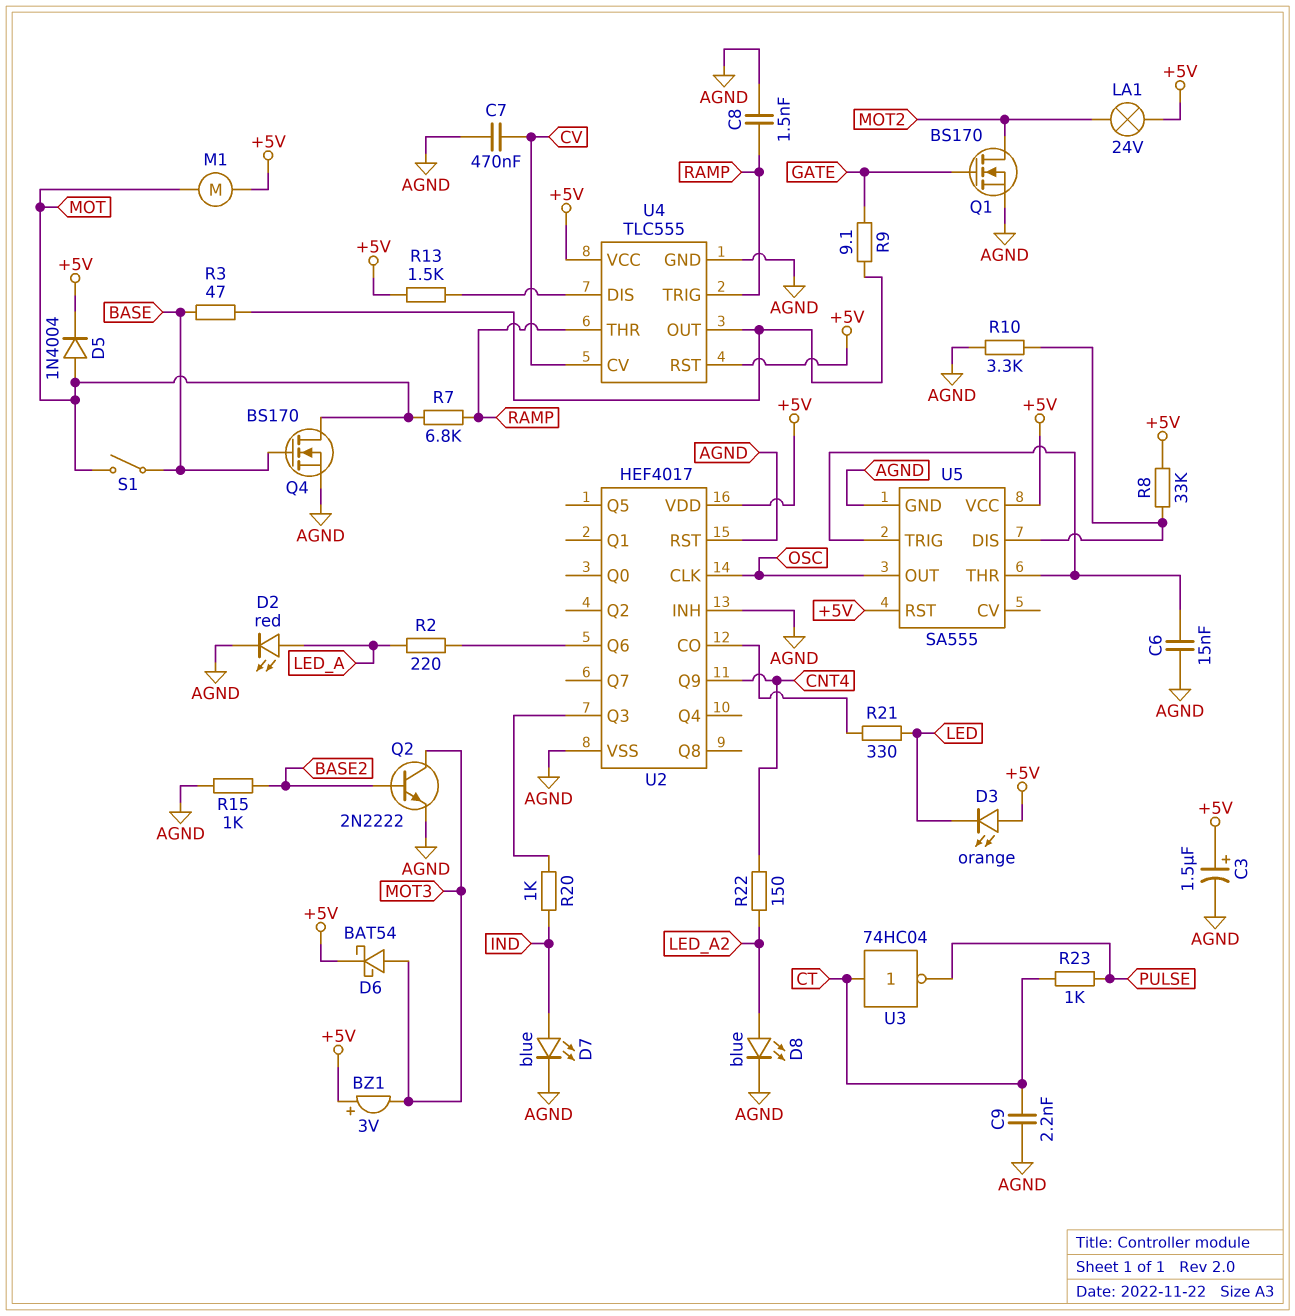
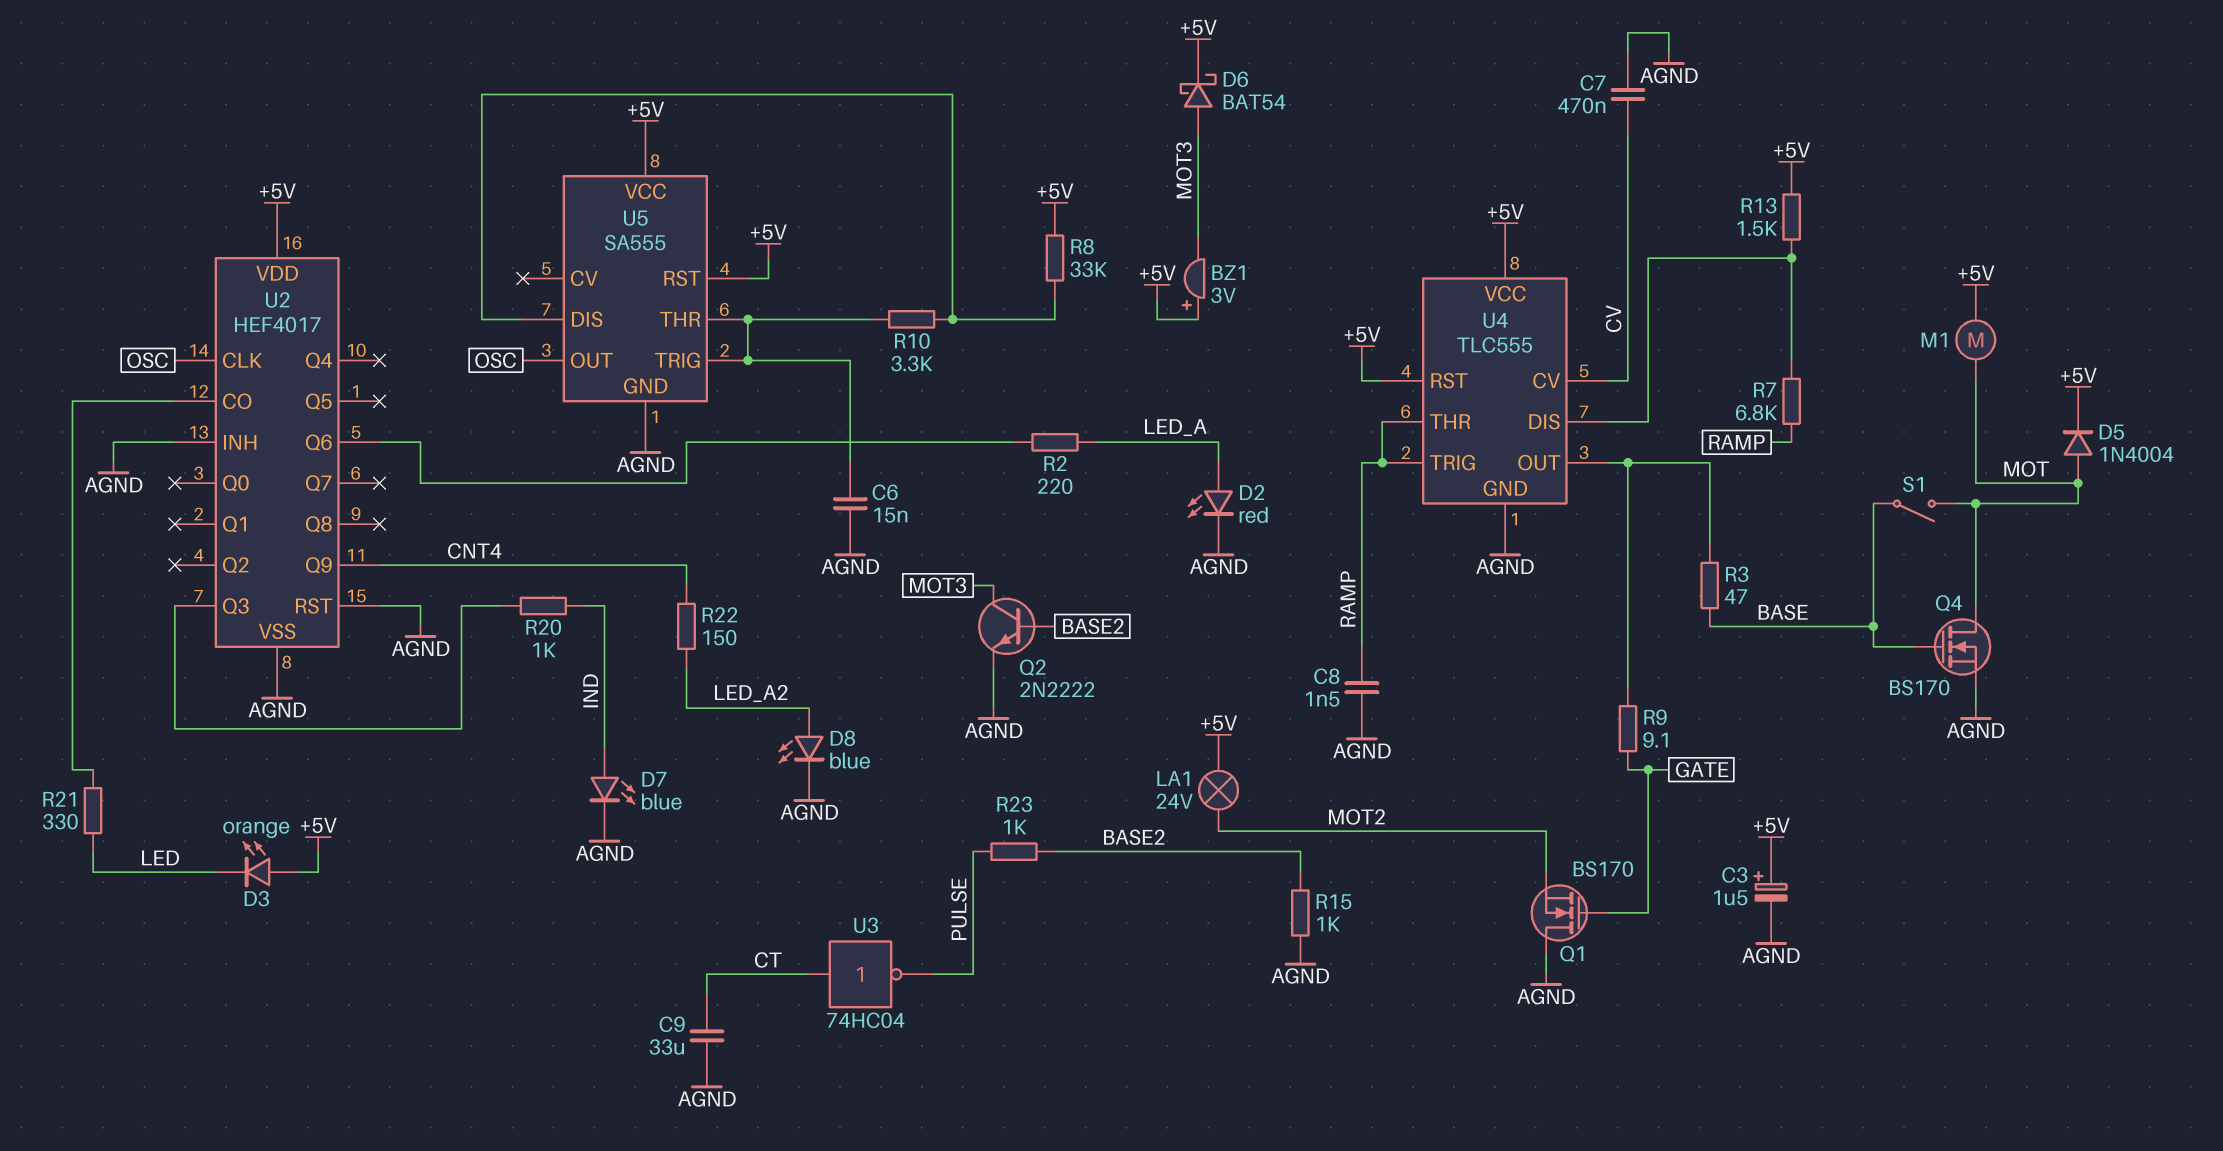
C9: 2.2nF (AGND, CT) -> 33uF (AGND, CT)
Q1: NMOS BS170 (G GATE, D MOT2, S AGND) -> NMOS BS170 (G GATE, D AGND, S MOT2)
R7: 6.8k (MOT, RAMP) -> 6.8k (RAMP, U4/DIS)
R10: 3.3k (AGND, U5/DIS) -> 3.3k (U5/DIS, U5/THR)
R23: 1k (CT, PULSE) -> 1k (BASE2, PULSE)

